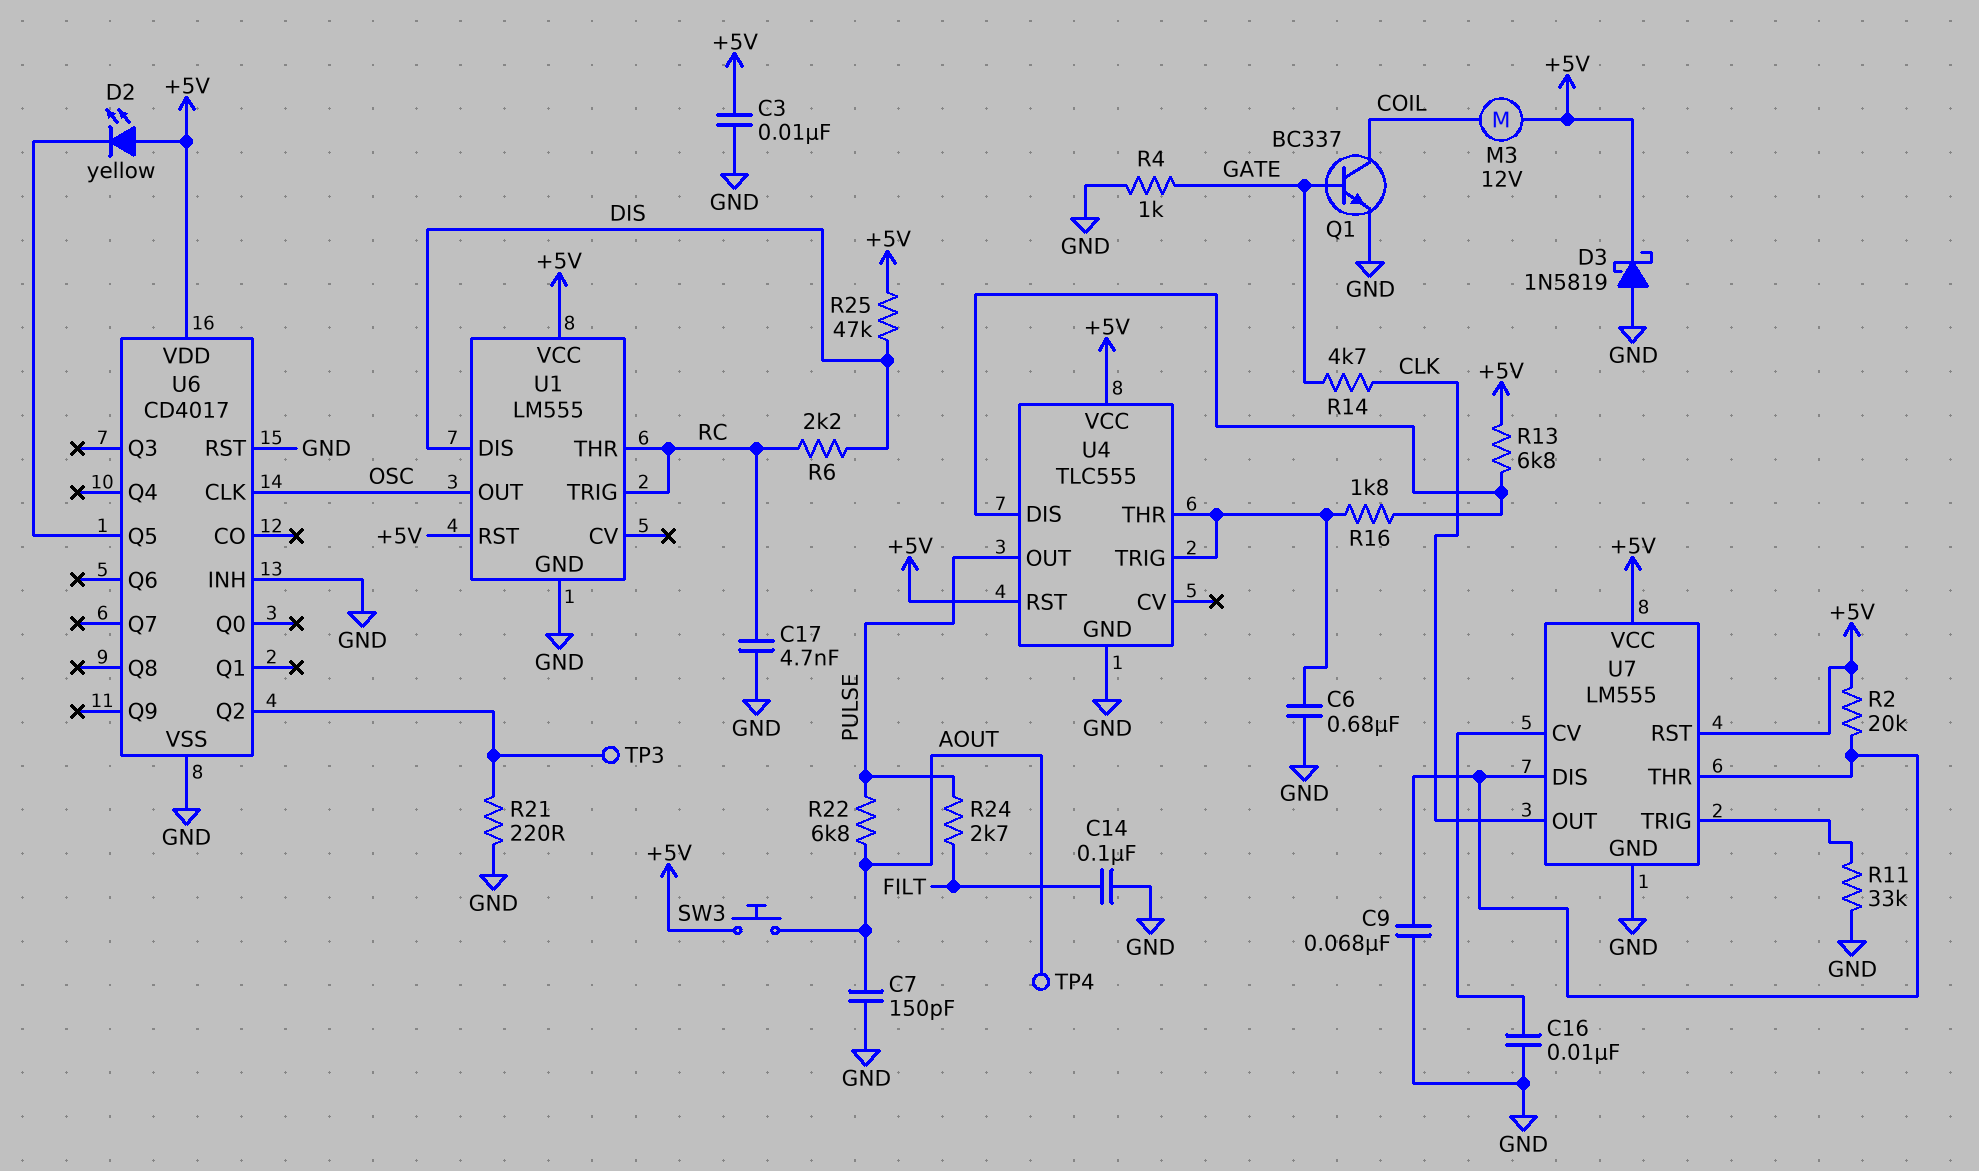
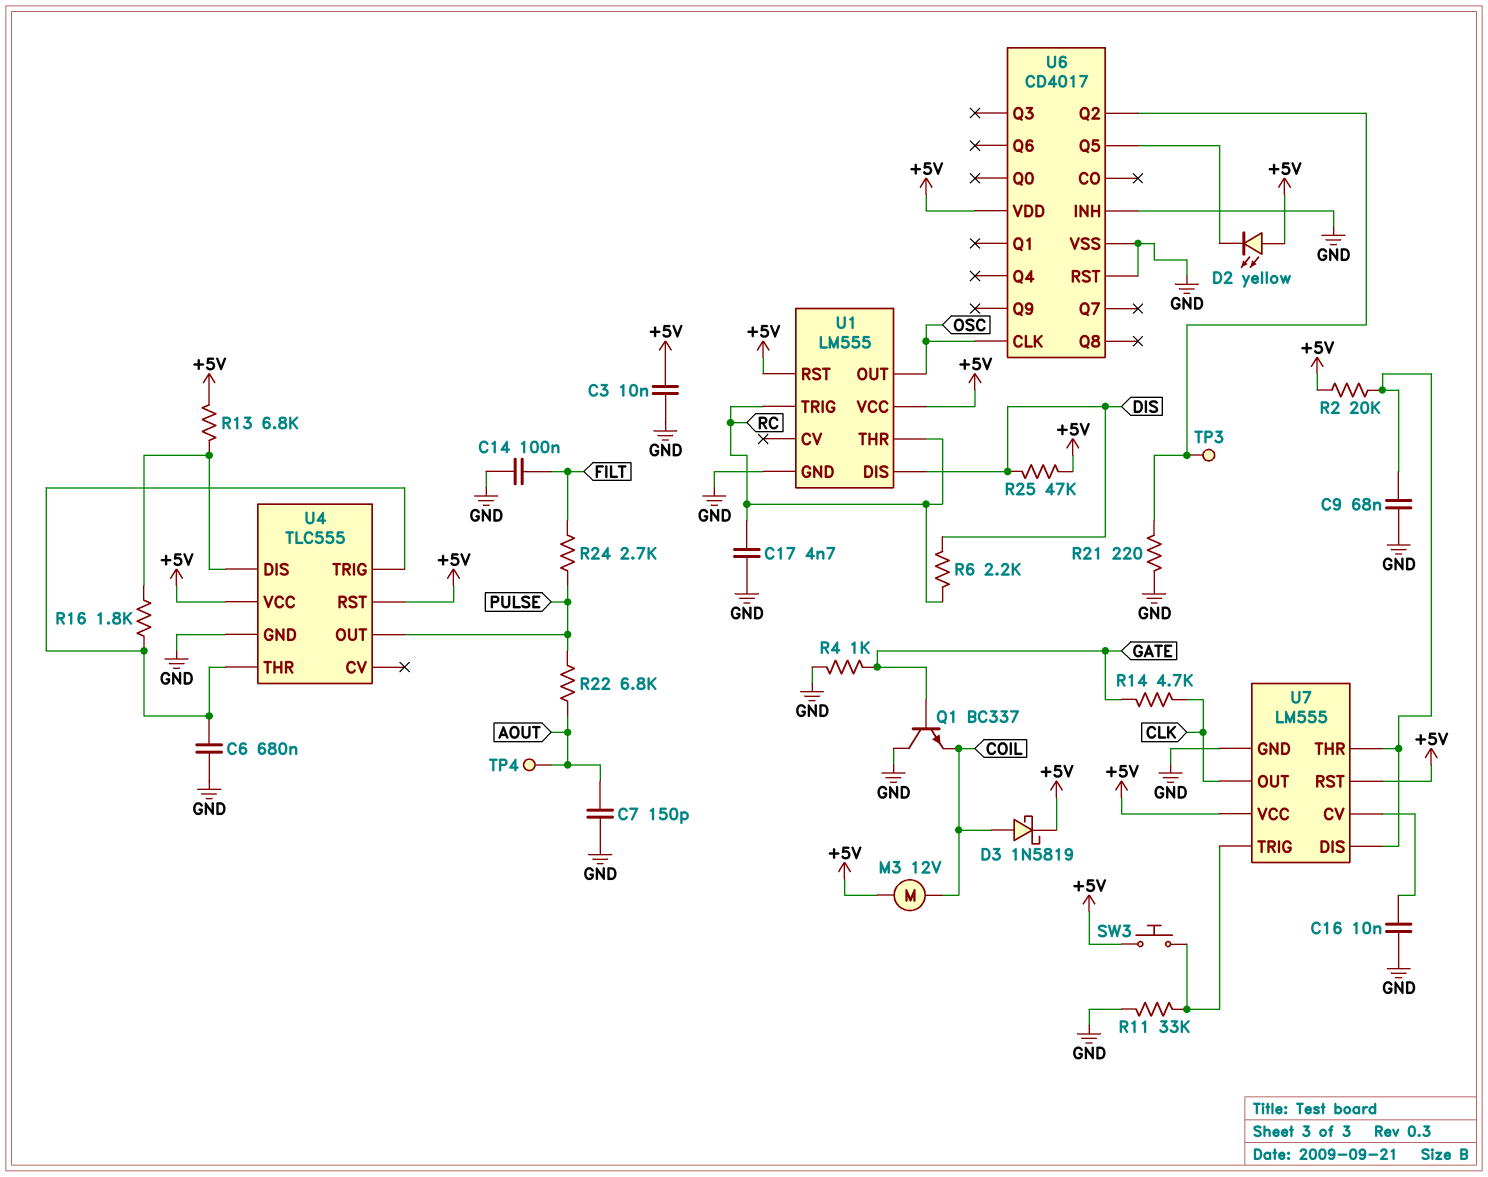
D3: schottky 1N5819 (A GND, K +5V) -> schottky 1N5819 (A COIL, K +5V)
Q1: NPN BC337 (B GATE, C COIL, E GND) -> NPN BC337 (B GATE, C GND, E COIL)
SW3: button (+5V, AOUT) -> button (+5V, U7/TRIG)

